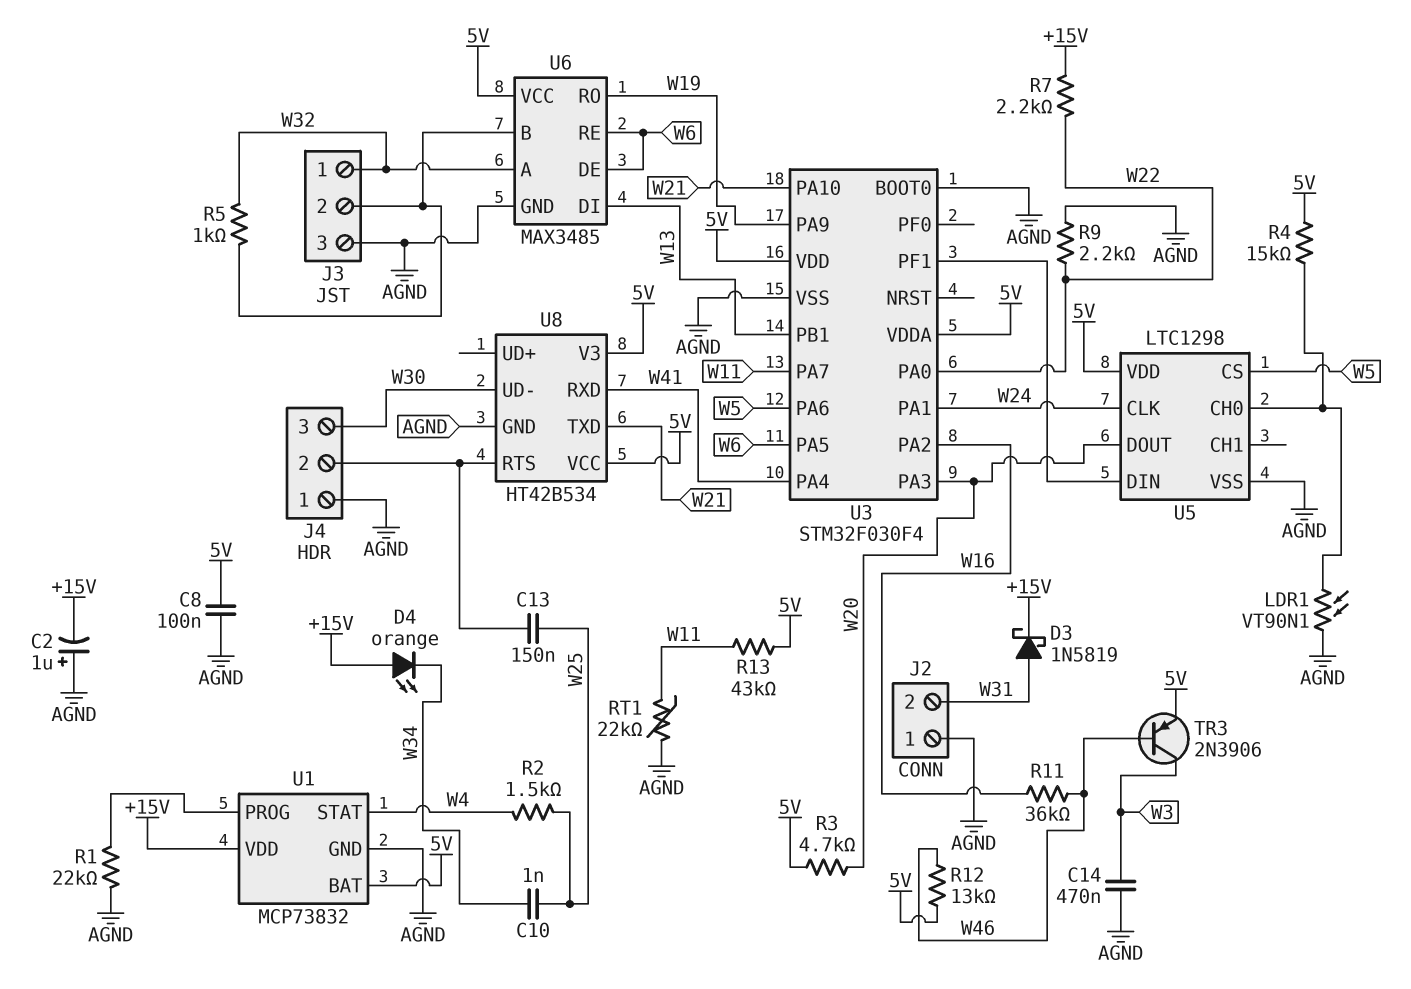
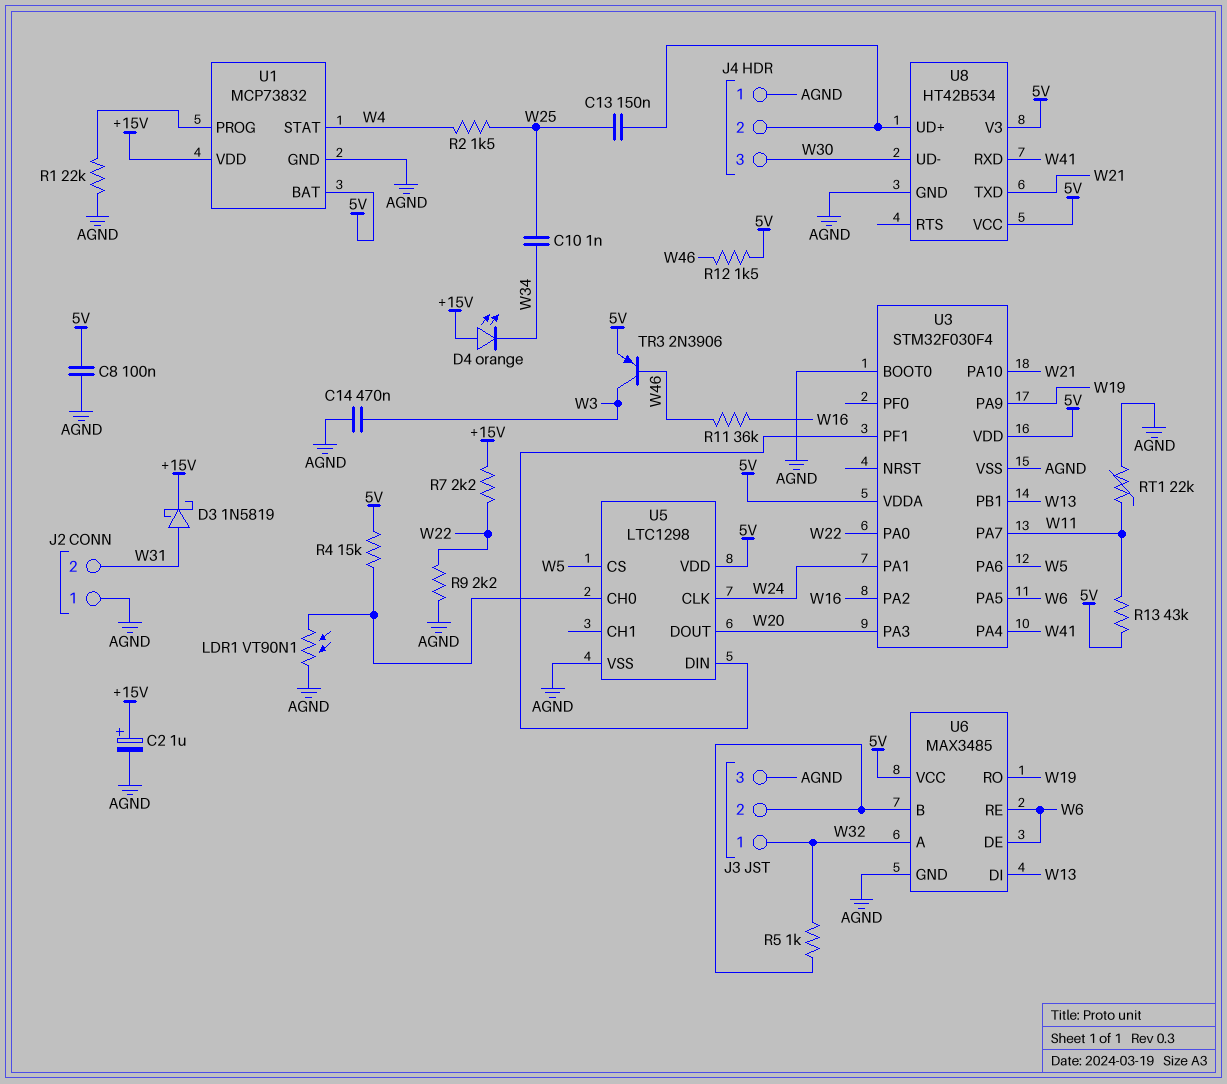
C2: 1uF (plus AGND, minus +15V) -> 1uF (plus +15V, minus AGND)
R3: 4.7k (5V, W20) -> none
R12: 13k (5V, W46) -> 1.5k (5V, W46)
U8 pin RTS: J4/2 -> none
U8 pin UD+: none -> J4/2

